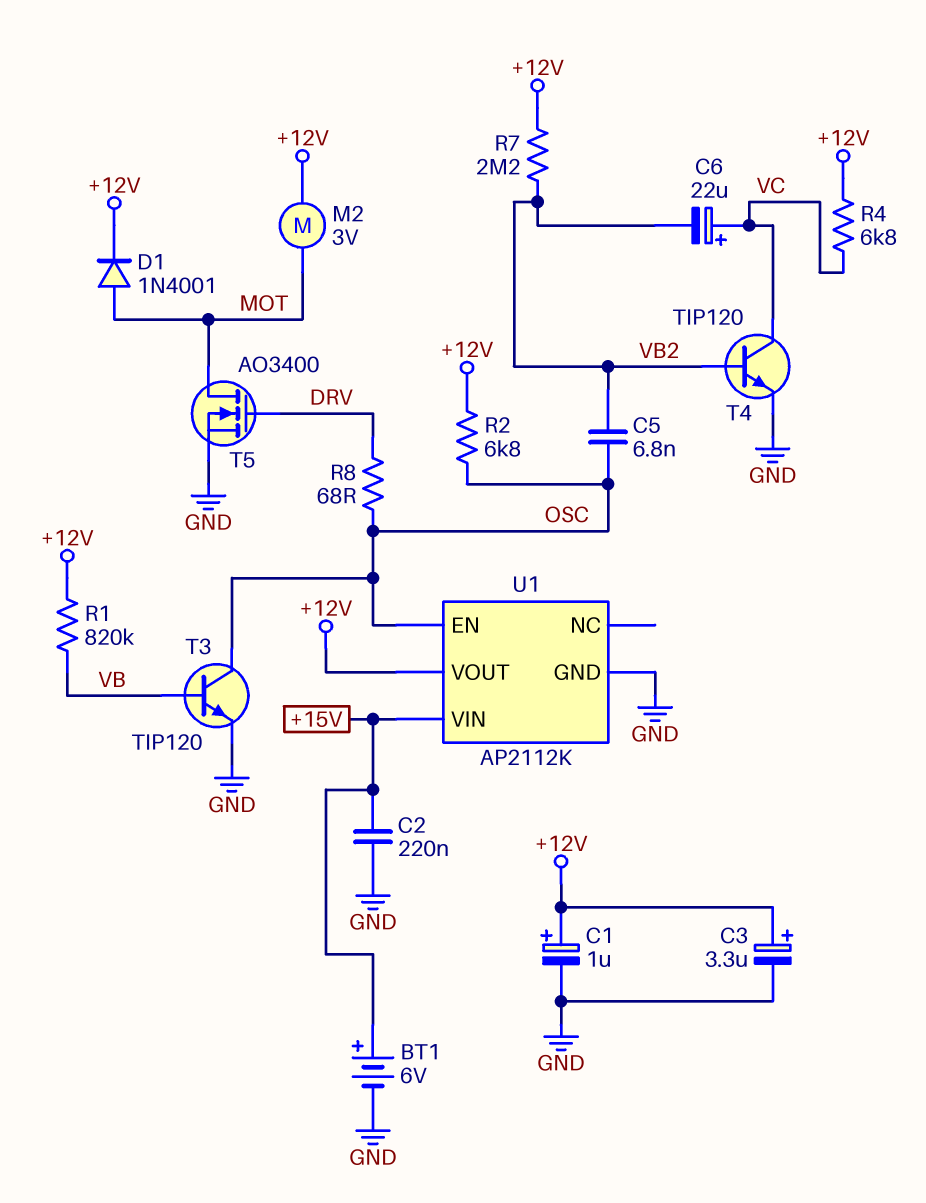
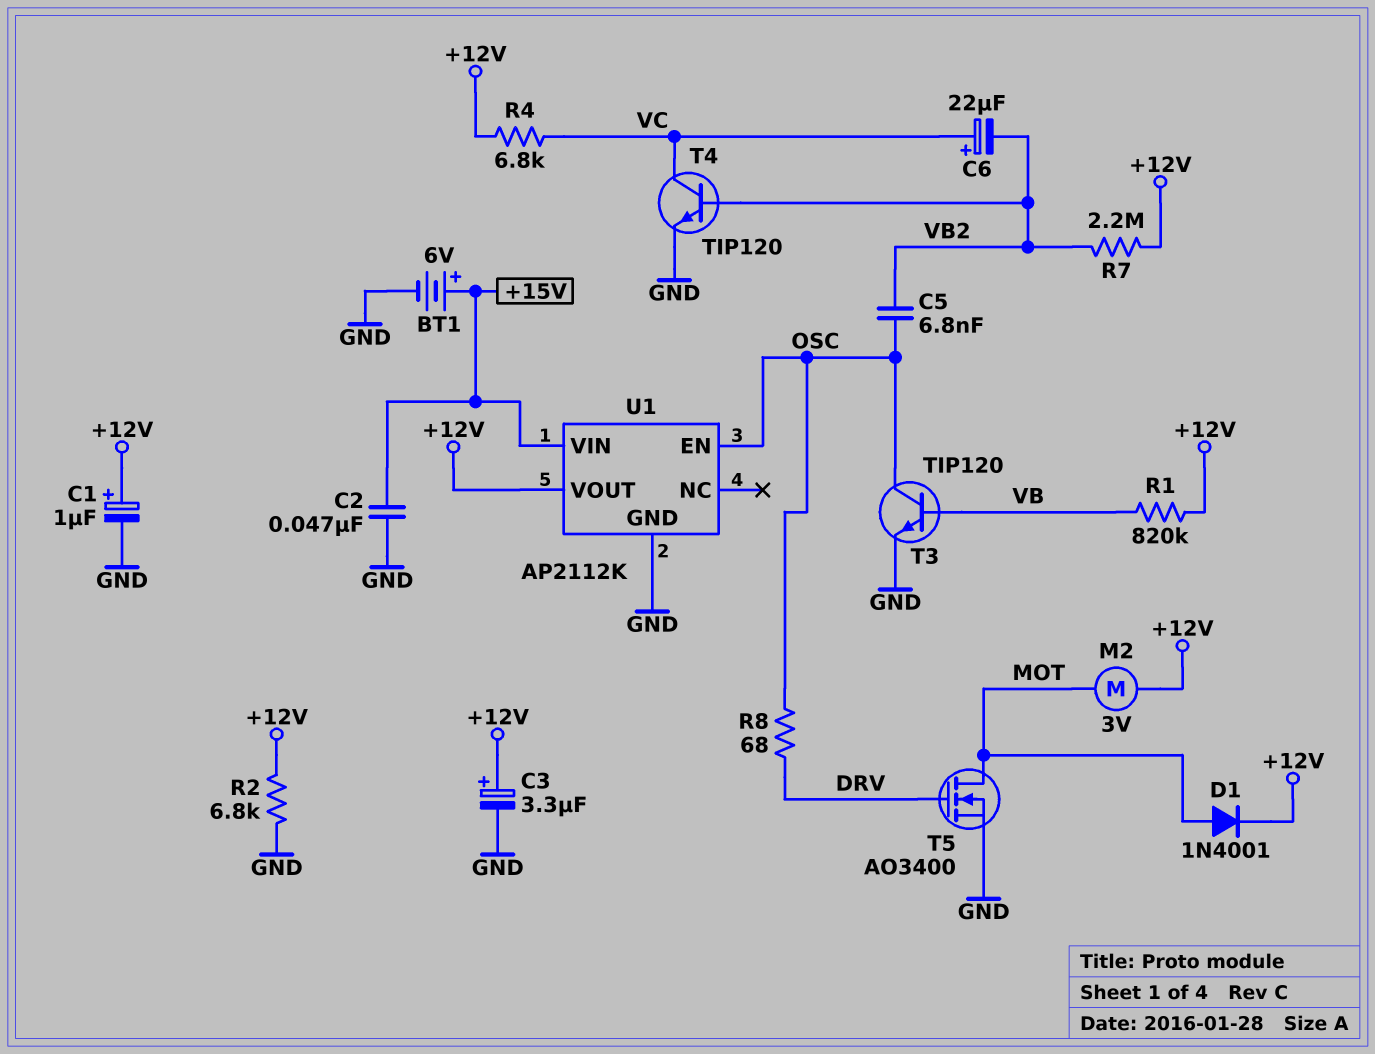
C2: 220nF (+15V, GND) -> 47nF (+15V, GND)
R2: 6.8k (+12V, OSC) -> 6.8k (+12V, GND)

